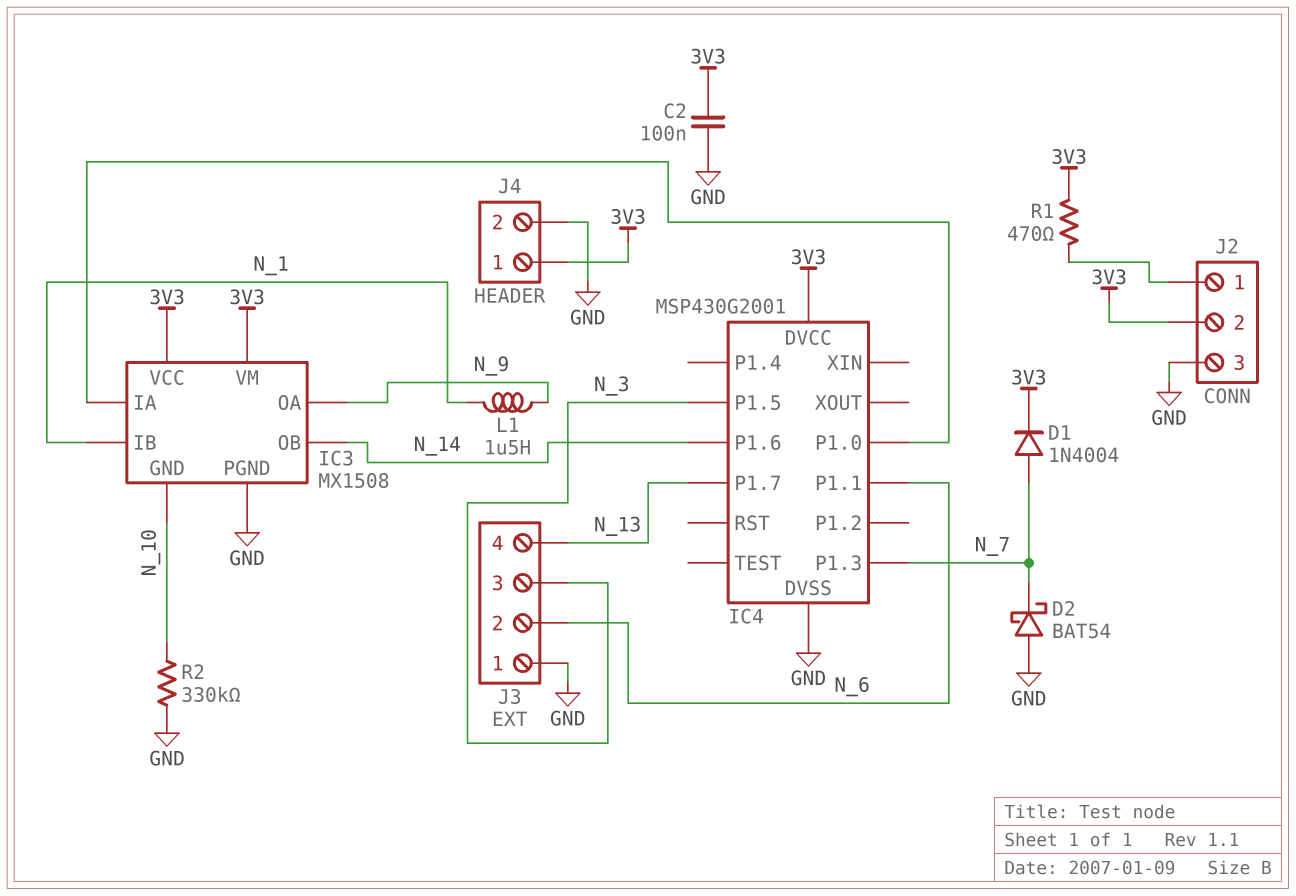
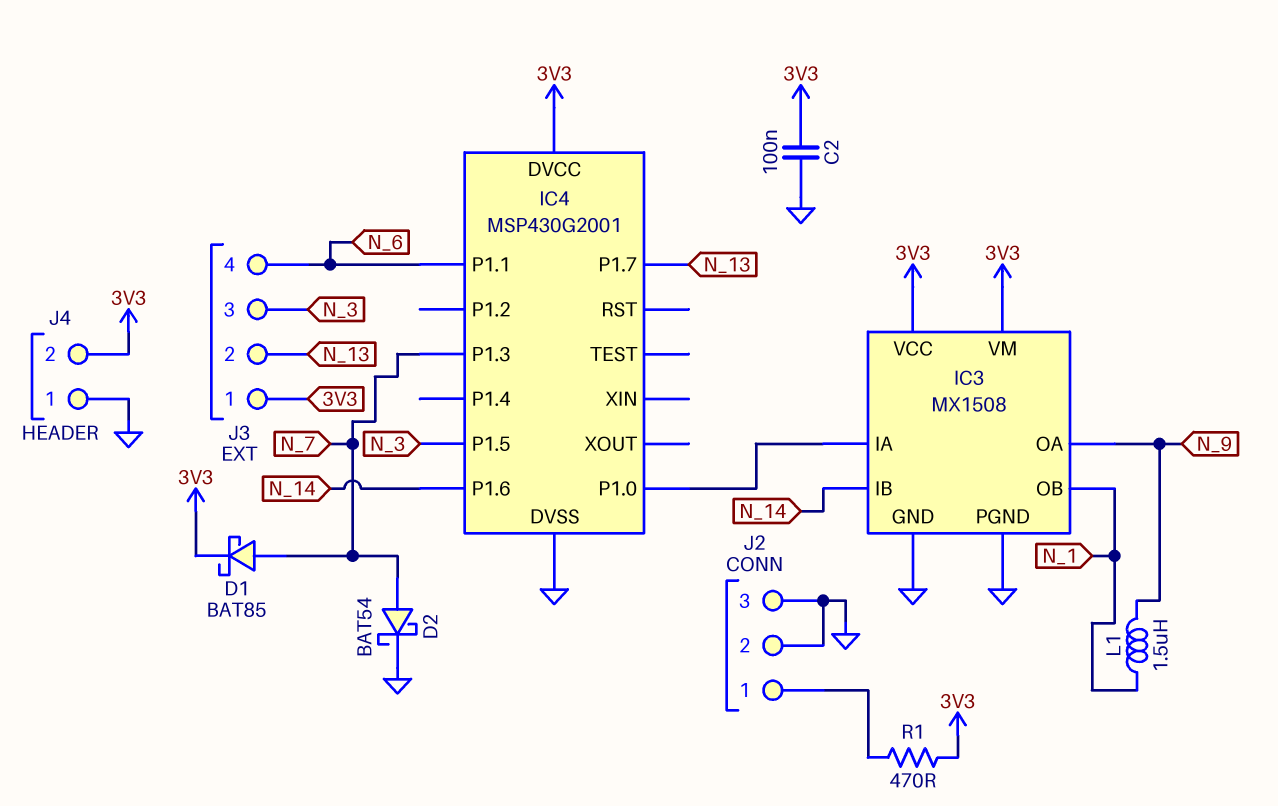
D1: diode 1N4004 (A N_7, K 3V3) -> schottky BAT85 (A N_7, K 3V3)
D2: schottky BAT54 (A GND, K N_7) -> schottky BAT54 (A N_7, K GND)
IC3 pin GND: N_10 -> GND
IC3 pin IB: N_1 -> N_14
IC3 pin OB: N_14 -> N_1
J2 pin 2: 3V3 -> GND
J3 pin 1: GND -> 3V3
J3 pin 2: N_6 -> N_13
J3 pin 4: N_13 -> N_6
J4 pin 1: 3V3 -> GND
J4 pin 2: GND -> 3V3
R2: 330k (GND, N_10) -> none

